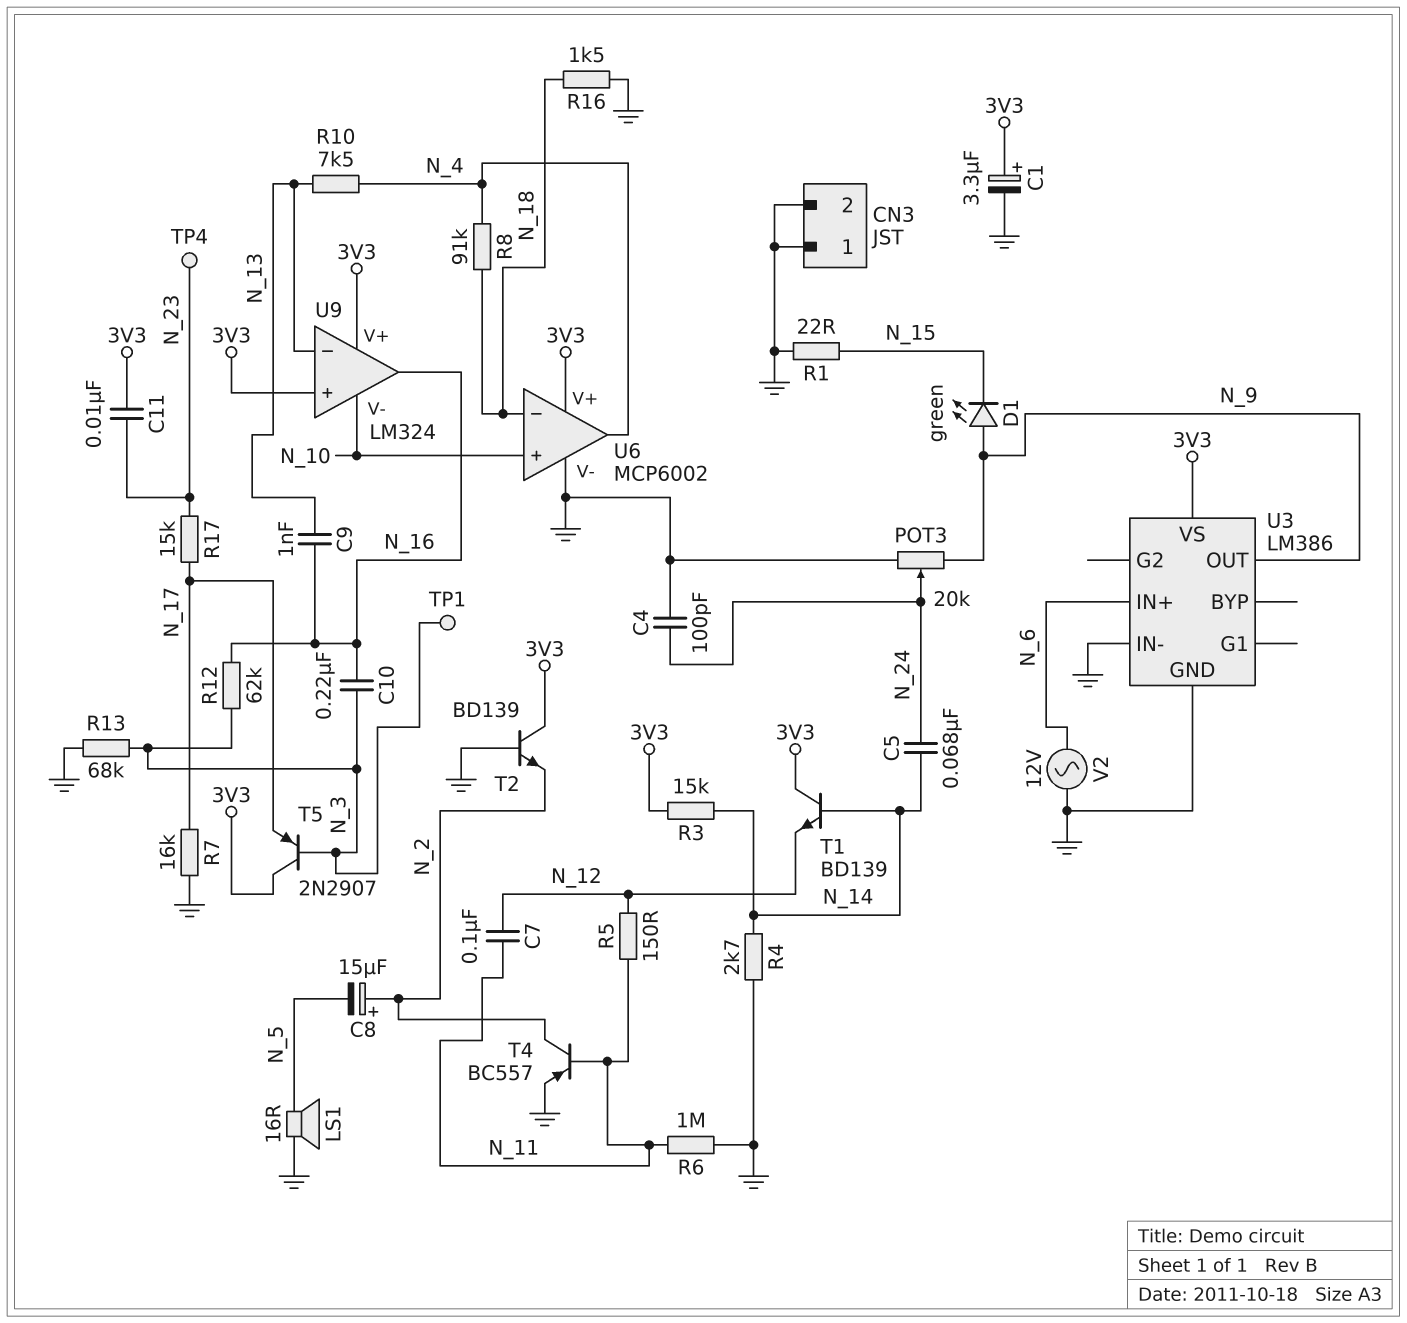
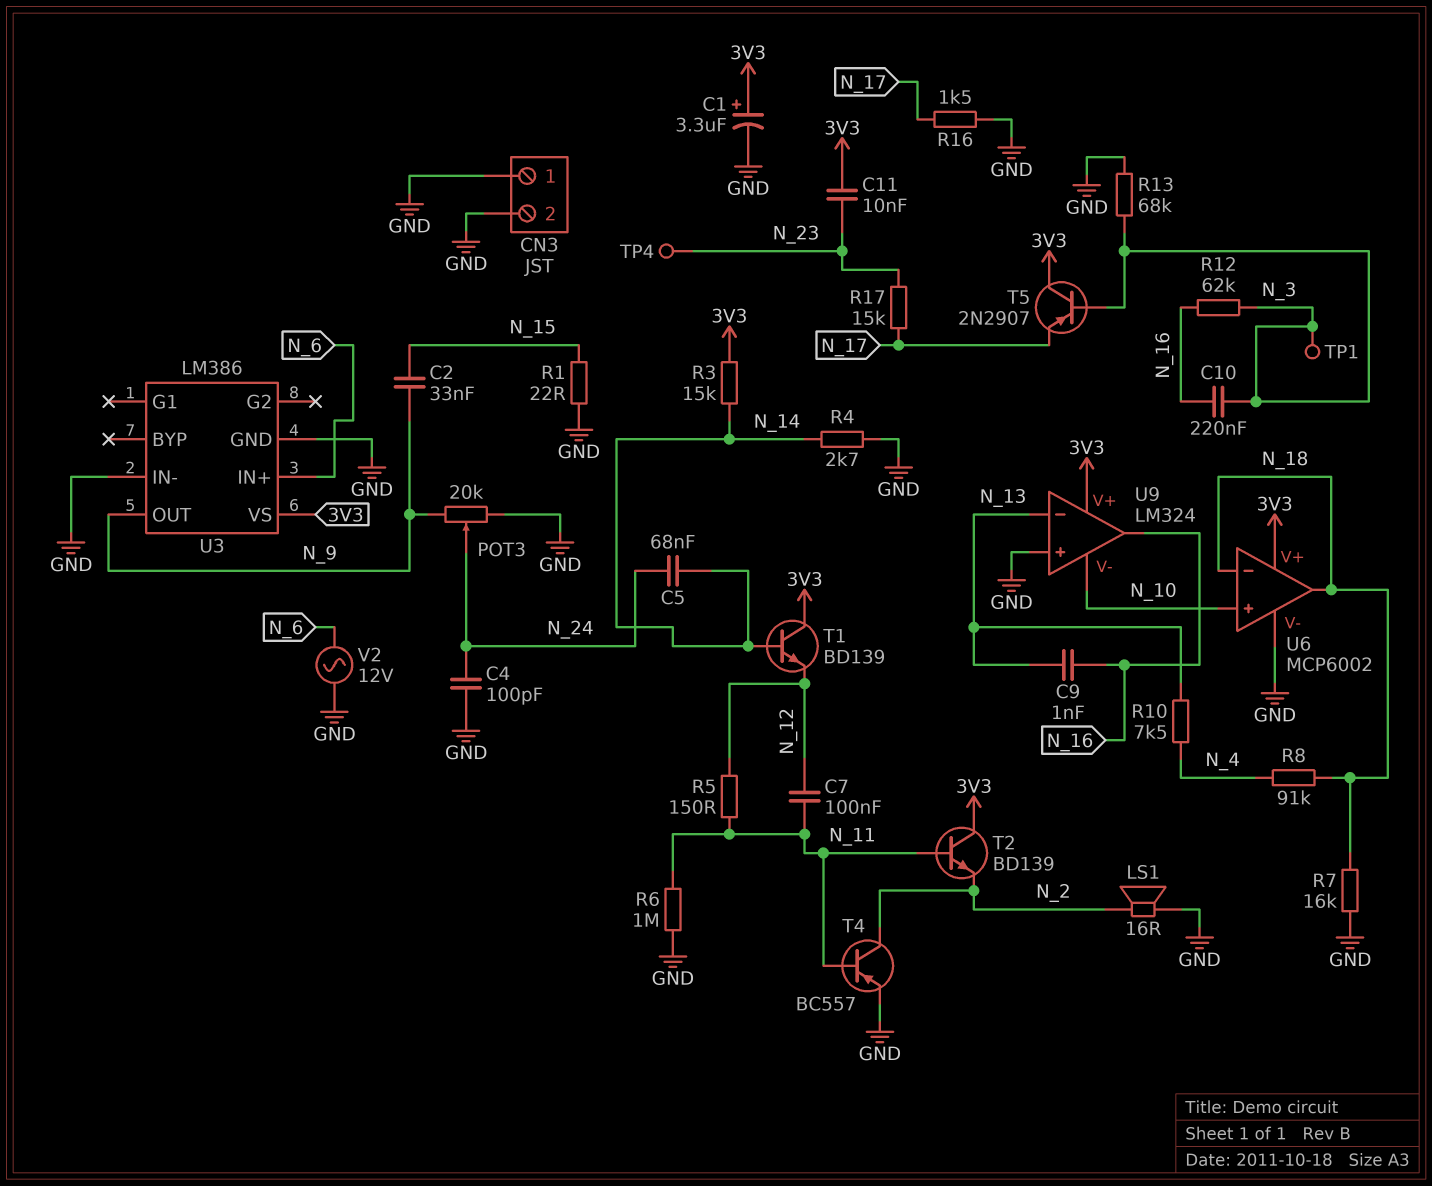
C2: none -> 33nF (N_9, N_15)
C8: 15uF (plus N_2, minus N_5) -> none
D1: LED green (A N_9, K N_15) -> none
LS1: speaker 16R (GND, N_5) -> speaker 16R (GND, N_2)
R7: 16k (GND, N_17) -> 16k (GND, N_18)
R16: 1.5k (GND, N_18) -> 1.5k (GND, N_17)
T2: NPN BD139 (B GND, C 3V3, E N_2) -> NPN BD139 (B N_11, C 3V3, E N_2)
U6 pin out: N_4 -> N_18
U9 pin in+: 3V3 -> GND

